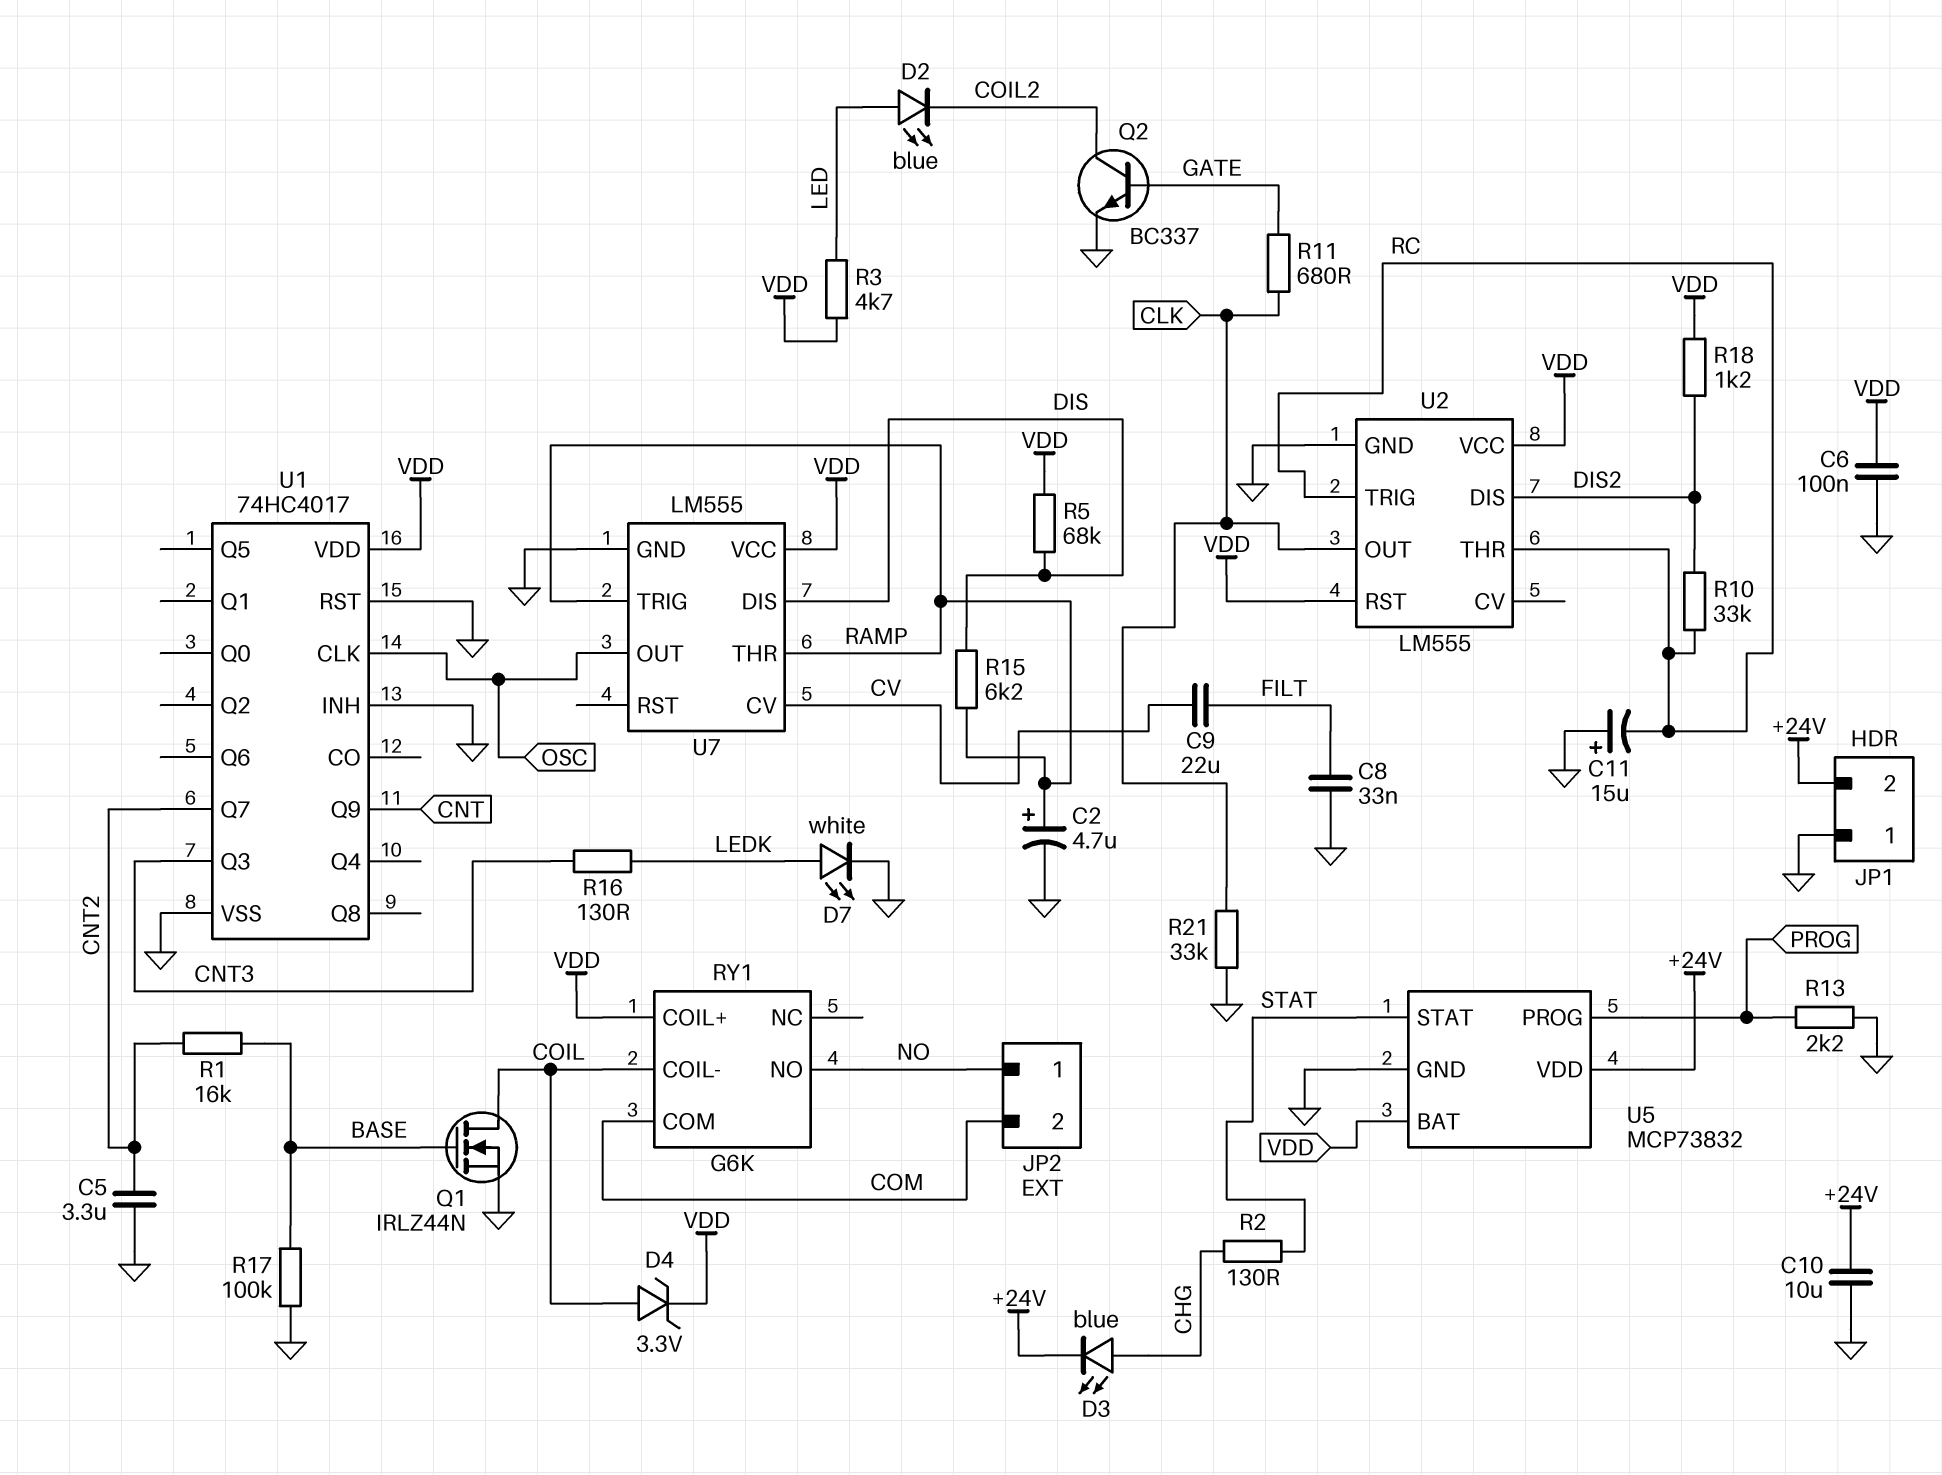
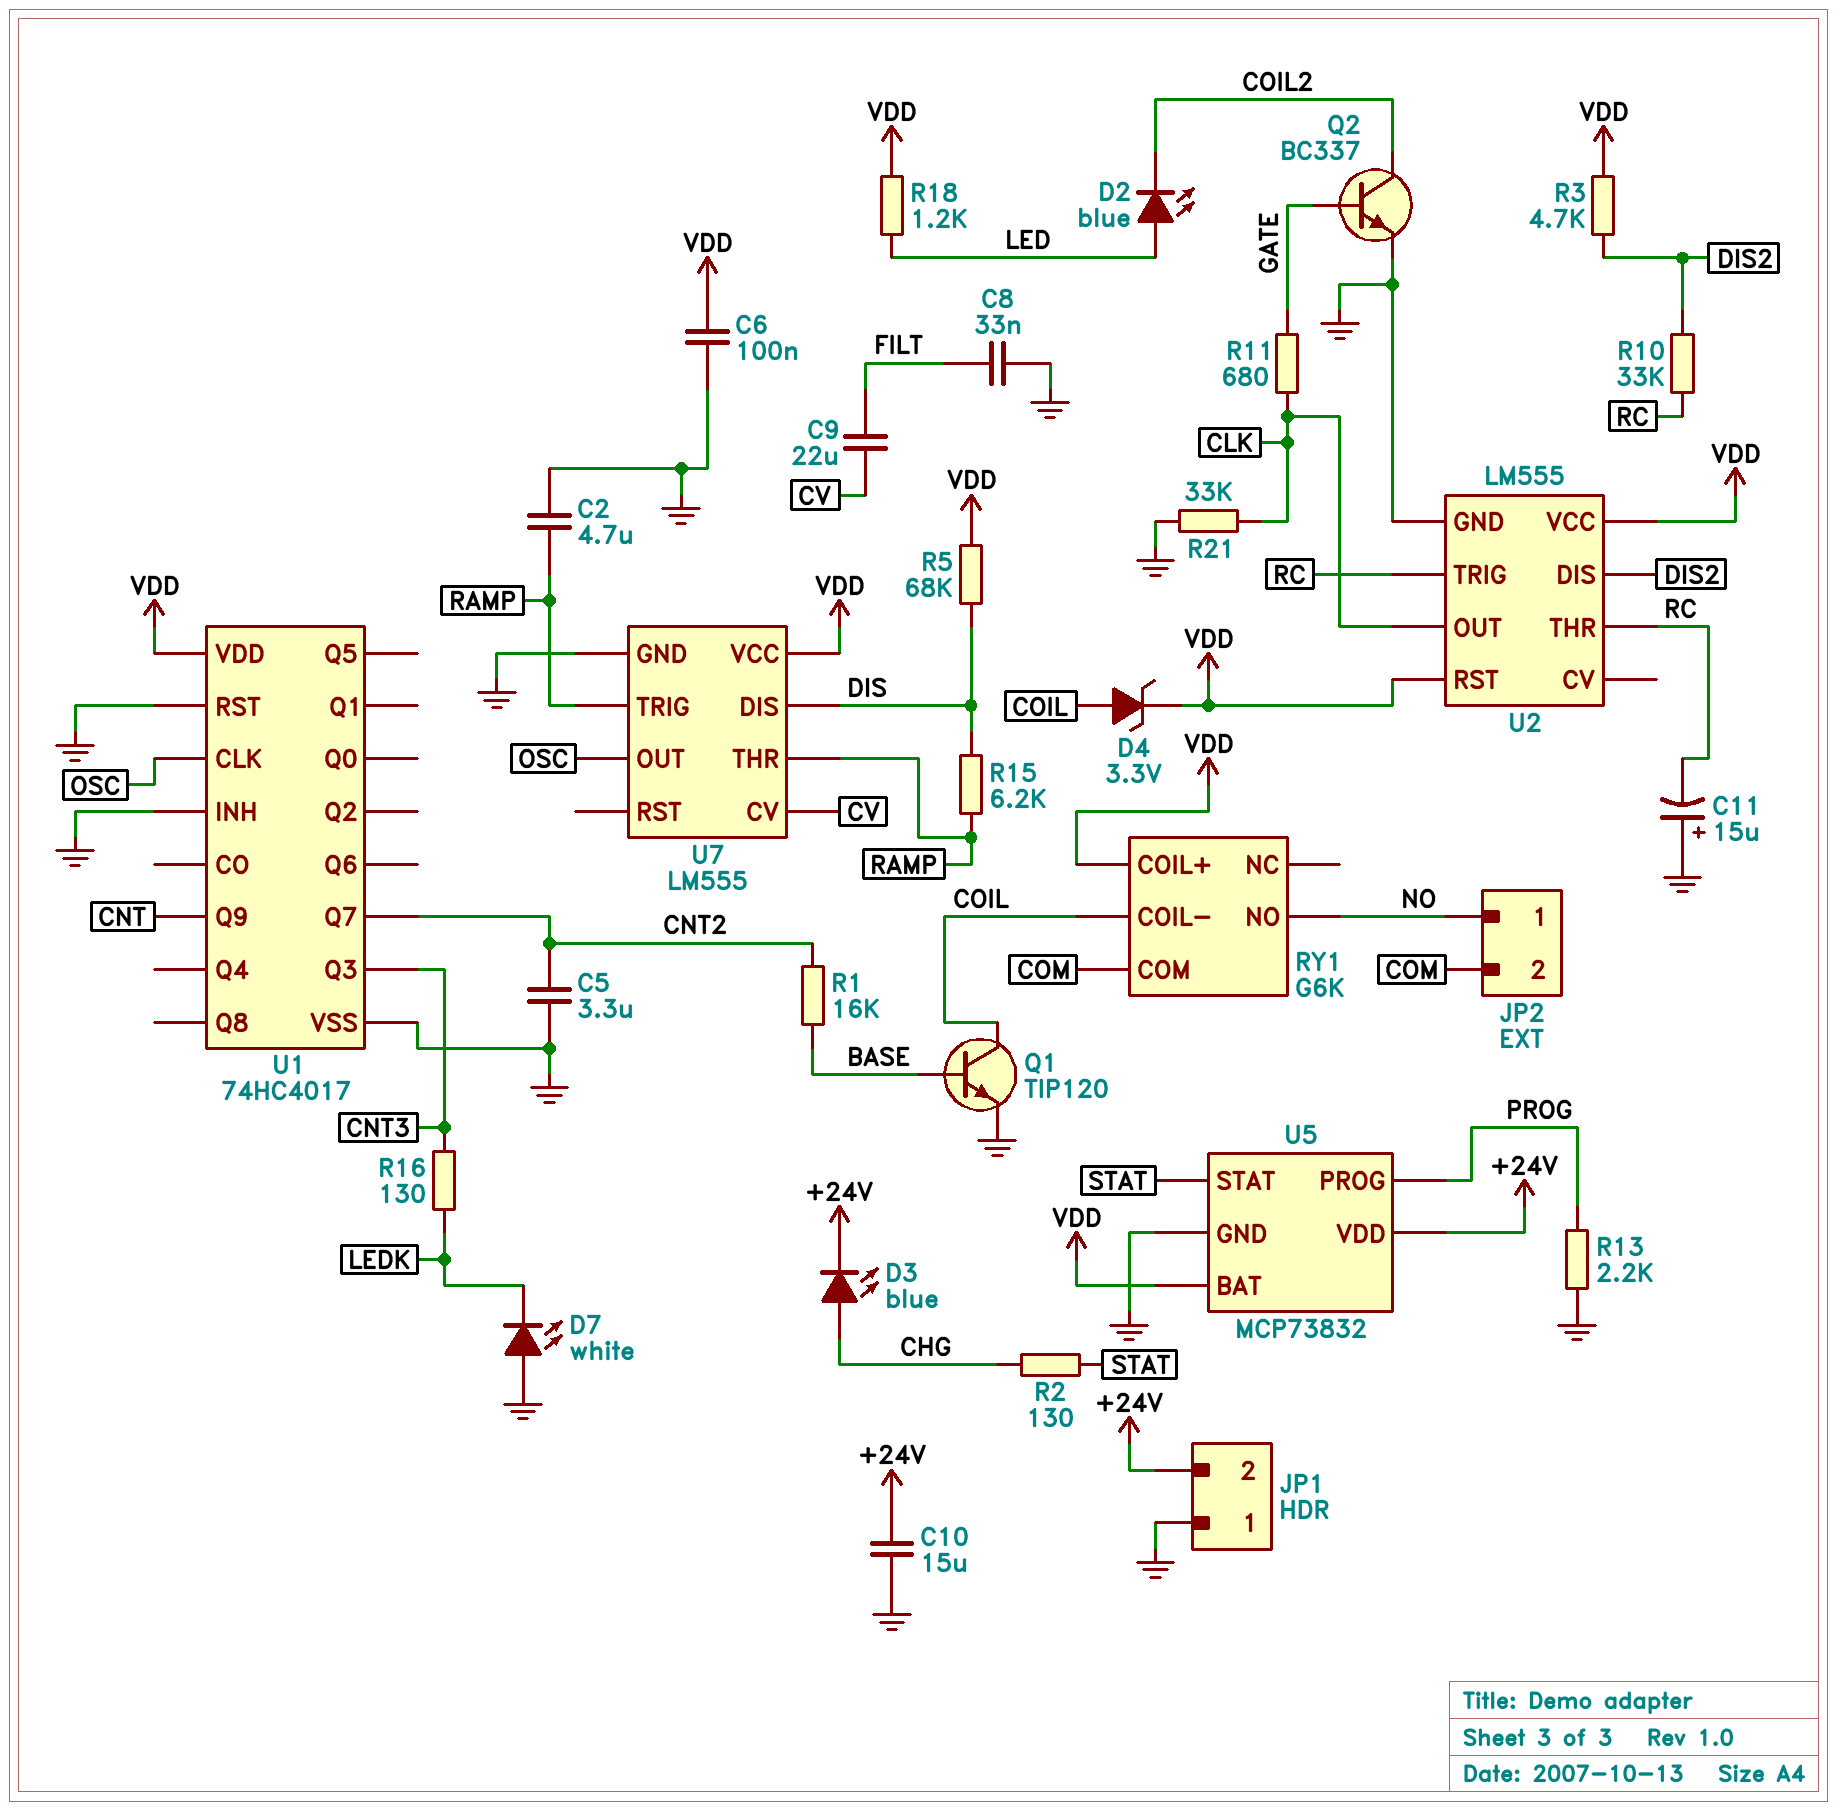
C2: 4.7uF (plus RAMP, minus GND) -> 4.7uF (GND, RAMP)
C10: 10uF (+24V, GND) -> 15uF (+24V, GND)
D7: LED white (A LEDK, K GND) -> LED white (A GND, K LEDK)
Q1: NMOS IRLZ44N (G BASE, D COIL, S GND) -> NPN TIP120 (B BASE, C COIL, E GND)
R3: 4.7k (LED, VDD) -> 4.7k (DIS2, VDD)
R17: 100k (BASE, GND) -> none
R18: 1.2k (DIS2, VDD) -> 1.2k (LED, VDD)

